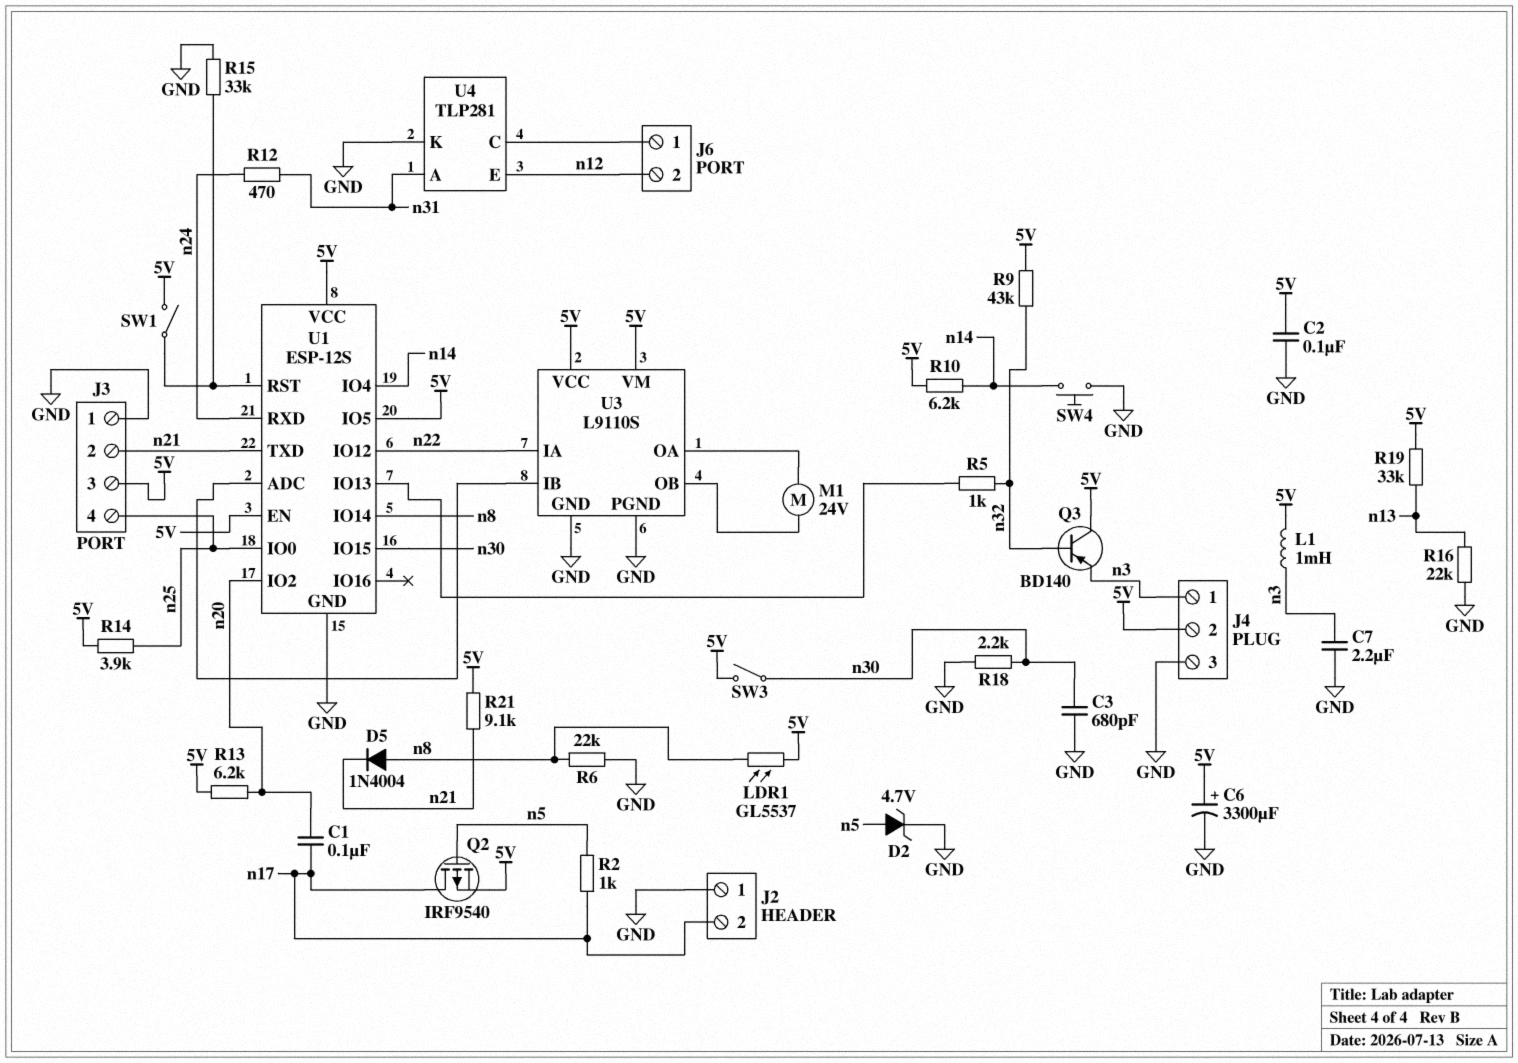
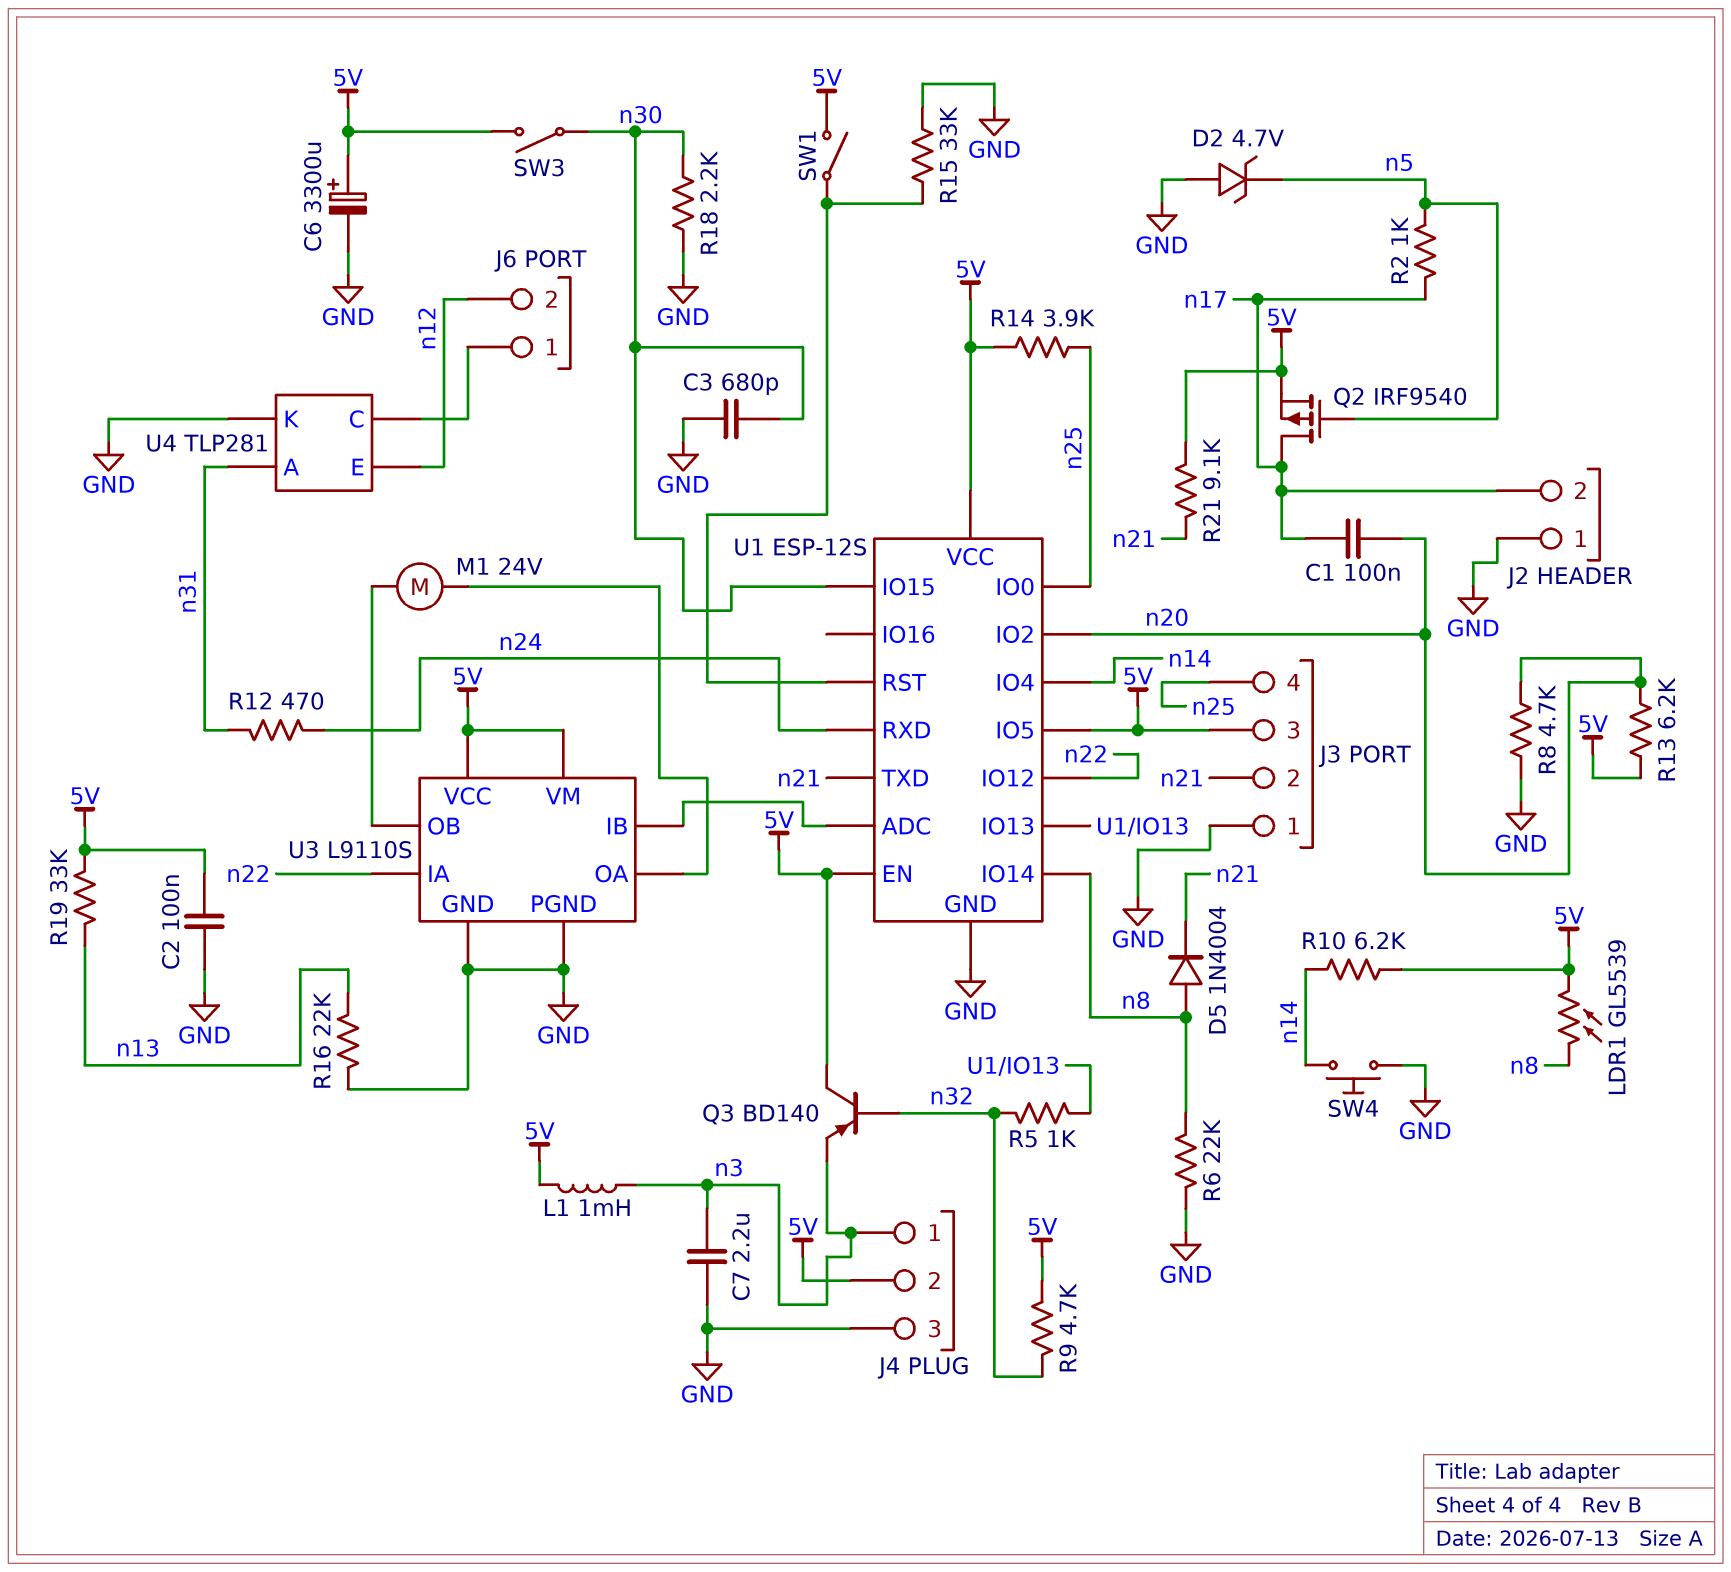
D2: zener 4.7V (A n5, K GND) -> zener 4.7V (A GND, K n5)
LDR1: GL5537 (5V, n8) -> GL5539 (5V, n8)
R8: none -> 4.7k (GND, n20)
R9: 43k (5V, n32) -> 4.7k (5V, n32)

